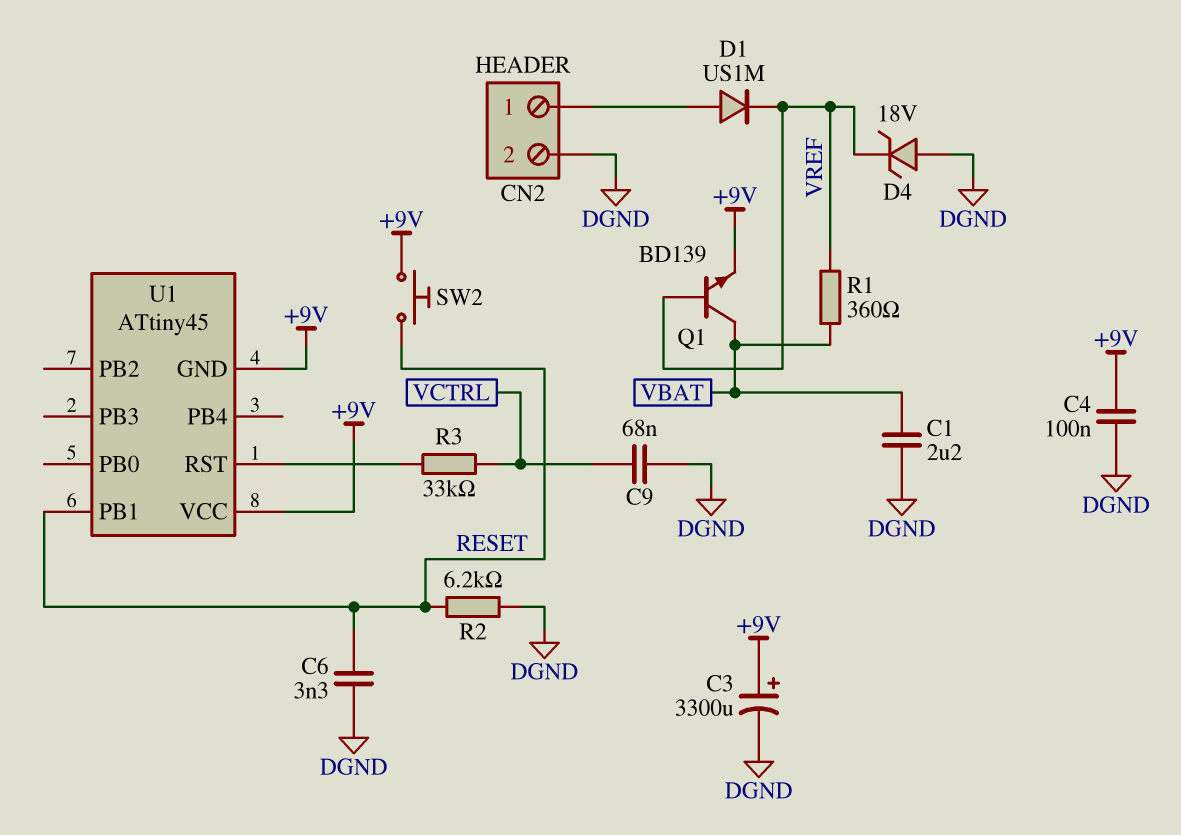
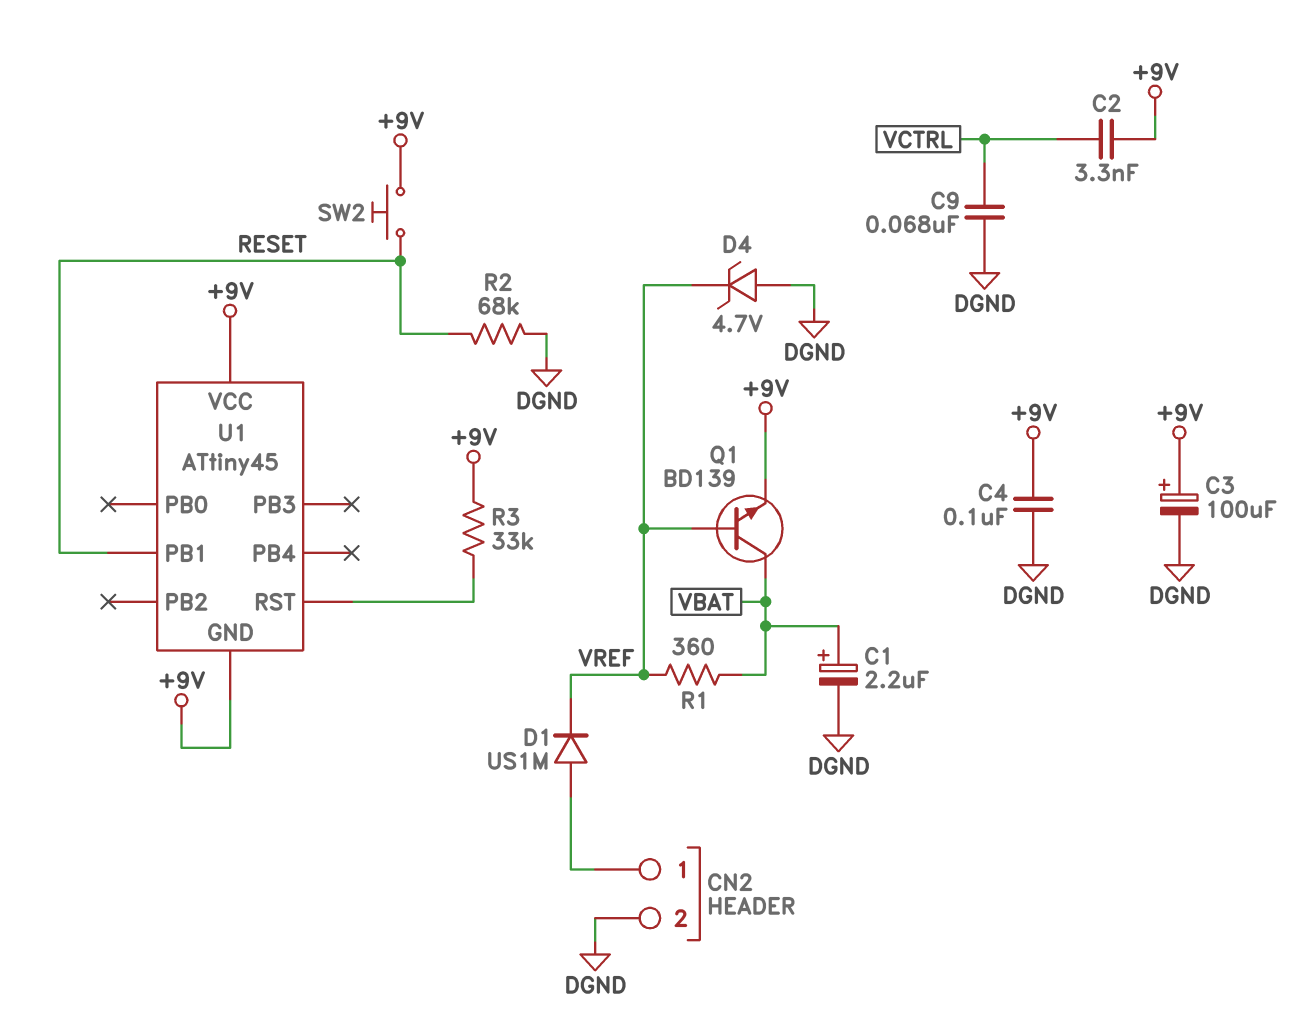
C1: 2.2uF (DGND, VBAT) -> 2.2uF (plus VBAT, minus DGND)
C2: none -> 3.3nF (+9V, VCTRL)
C3: 3300uF (plus +9V, minus DGND) -> 100uF (plus +9V, minus DGND)
C6: 3.3nF (DGND, RESET) -> none
D4: zener 18V (A DGND, K VREF) -> zener 4.7V (A DGND, K VREF)
R2: 6.2k (DGND, RESET) -> 68k (DGND, RESET)
R3: 33k (U1/RST, VCTRL) -> 33k (+9V, U1/RST)

